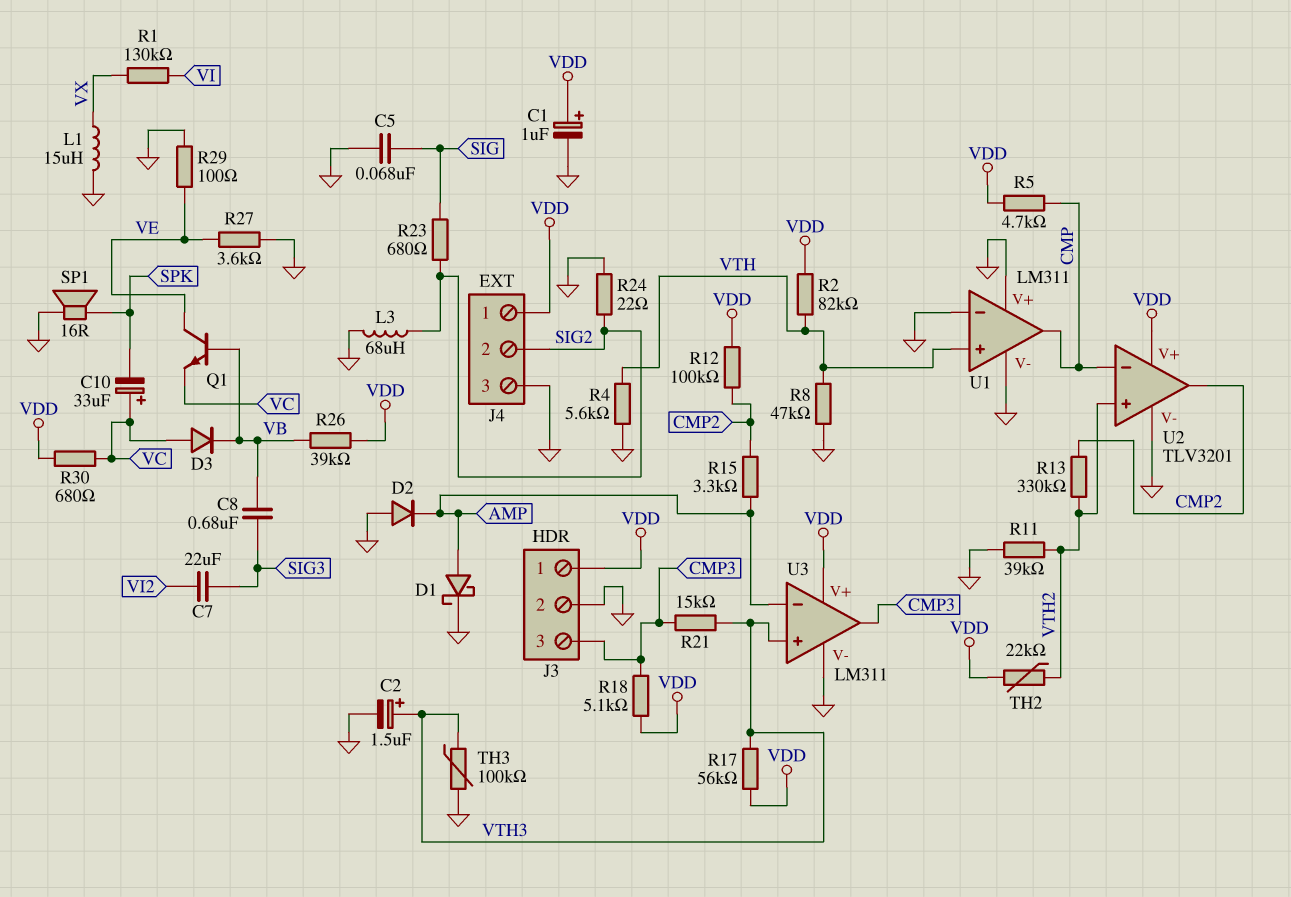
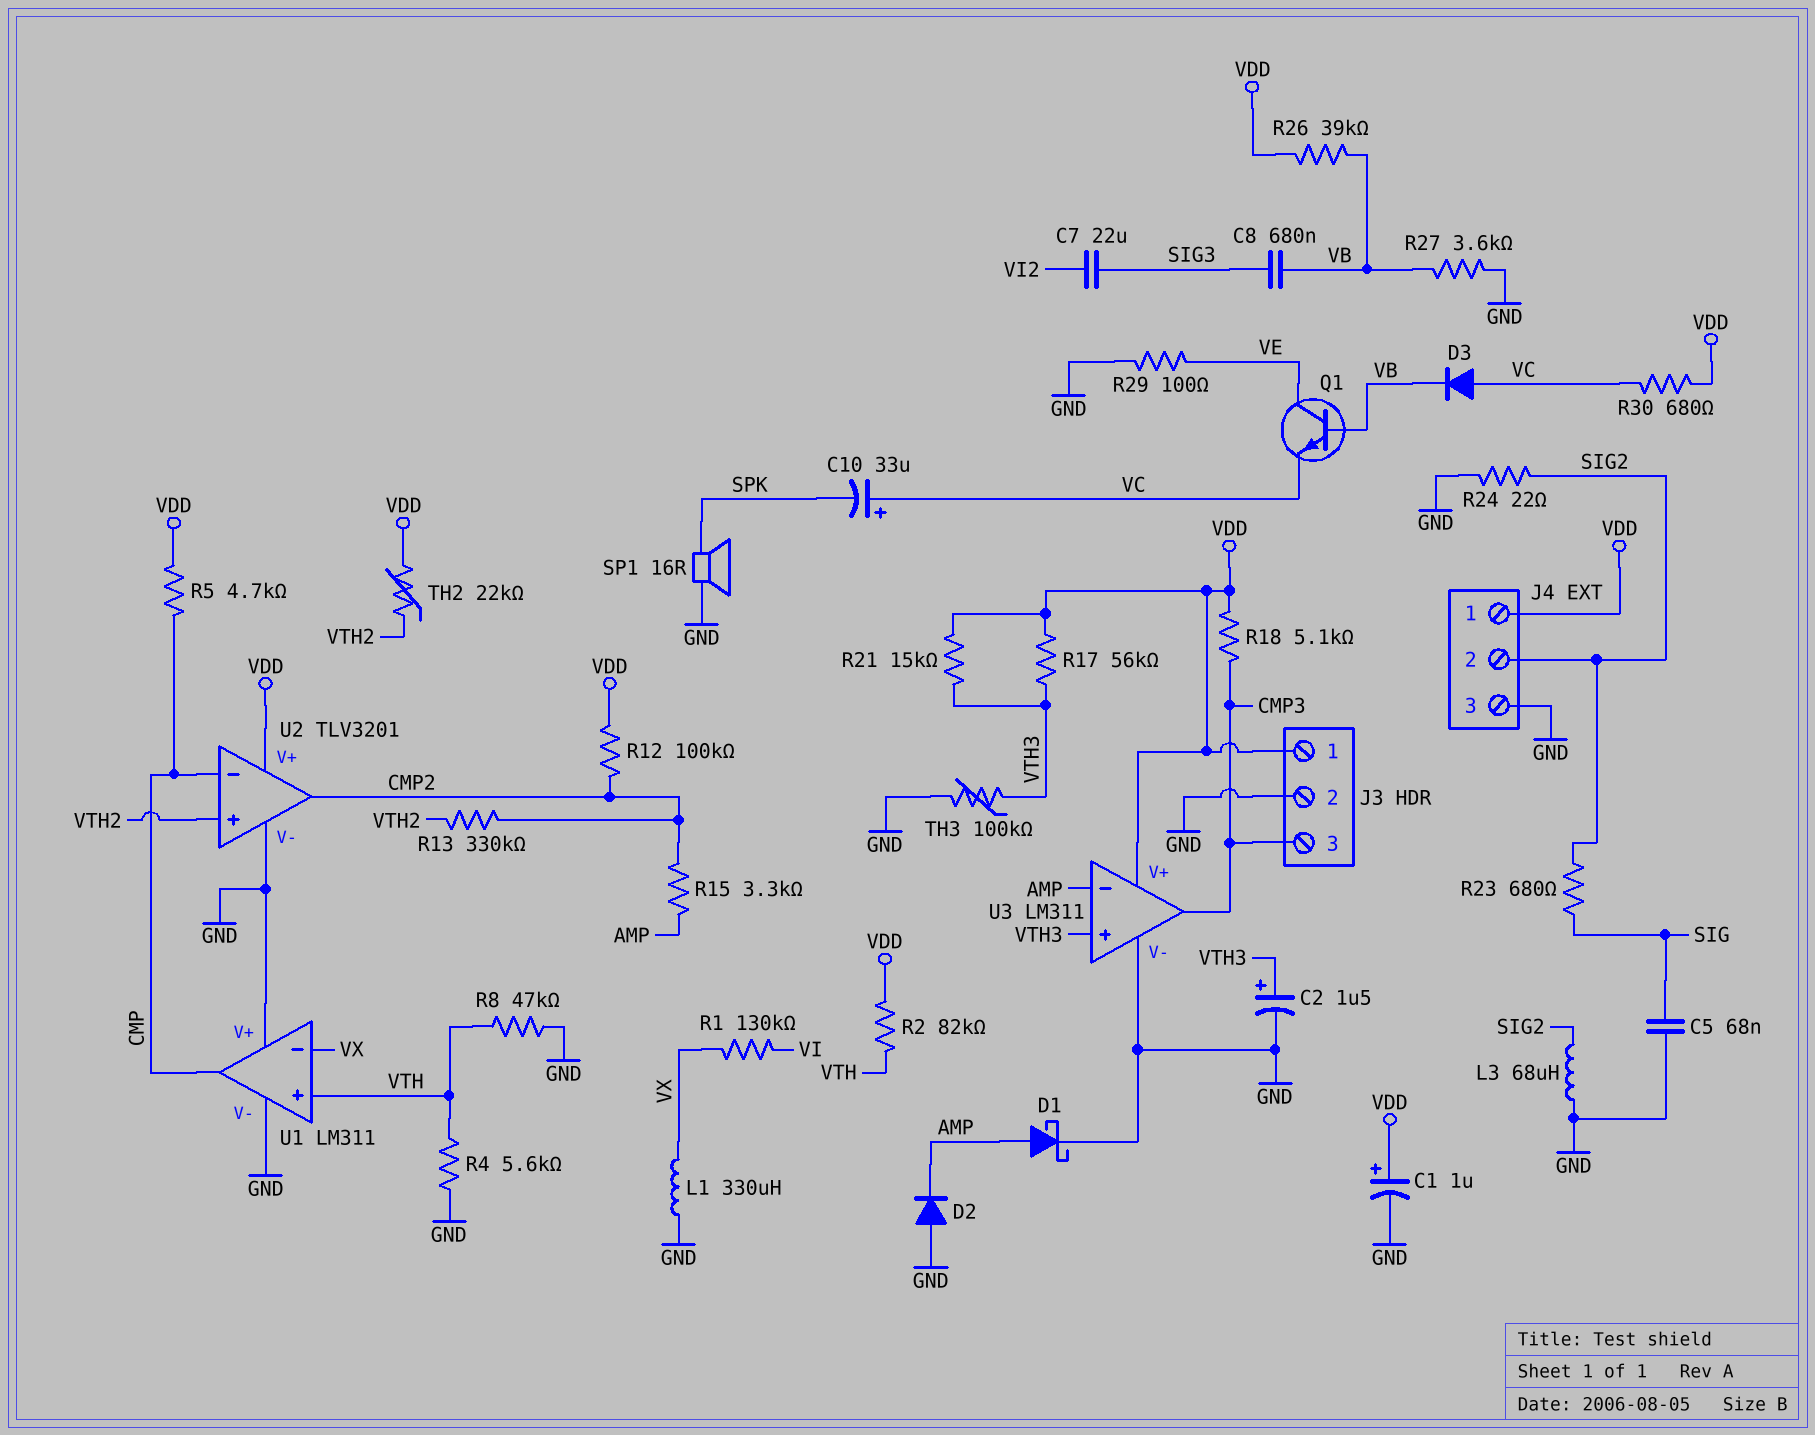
L1: 15uH (GND, VX) -> 330uH (GND, VX)
R11: 39k (GND, VTH2) -> none
R21: 15k (CMP3, VTH3) -> 15k (VDD, VTH3)
R27: 3.6k (GND, VE) -> 3.6k (GND, VB)
U1 pin in-: GND -> VX

